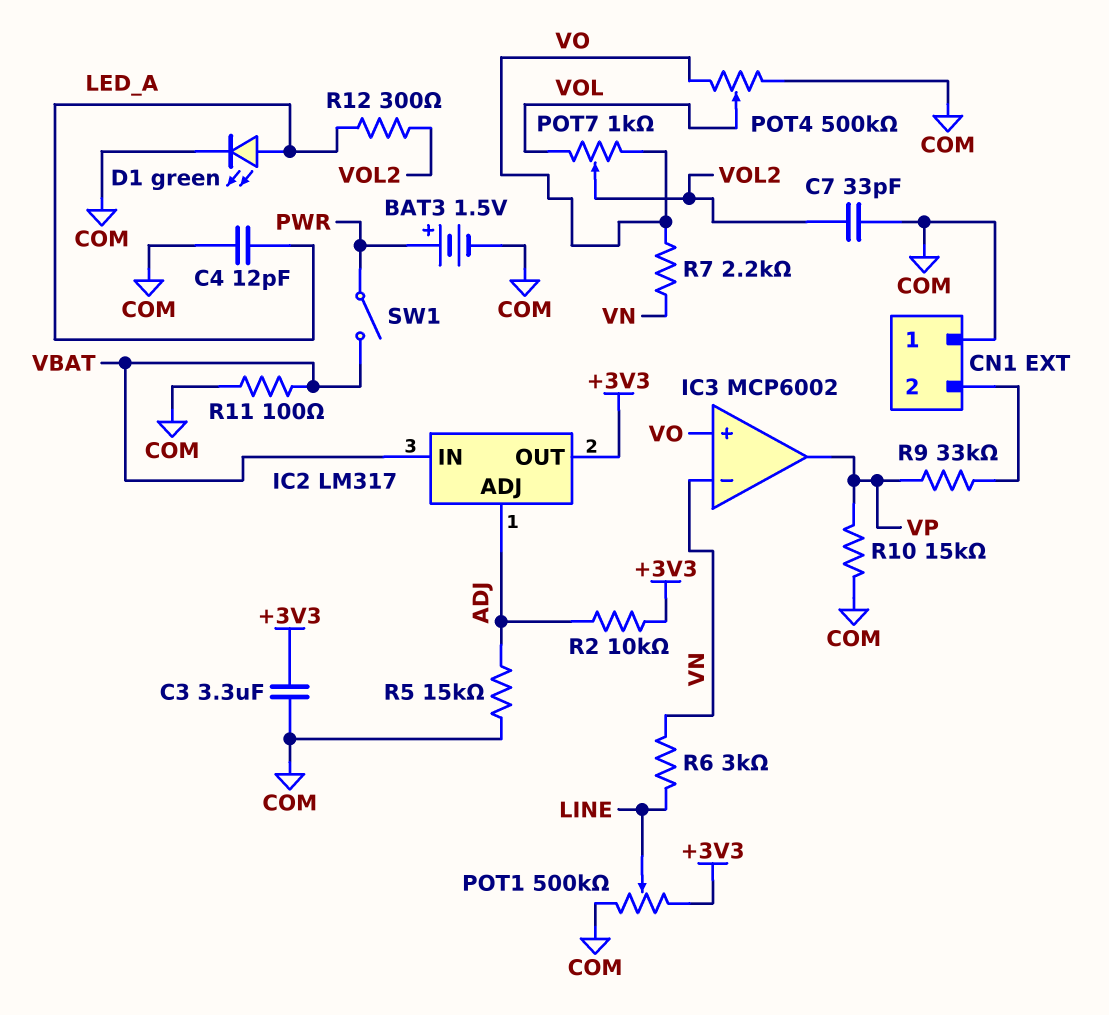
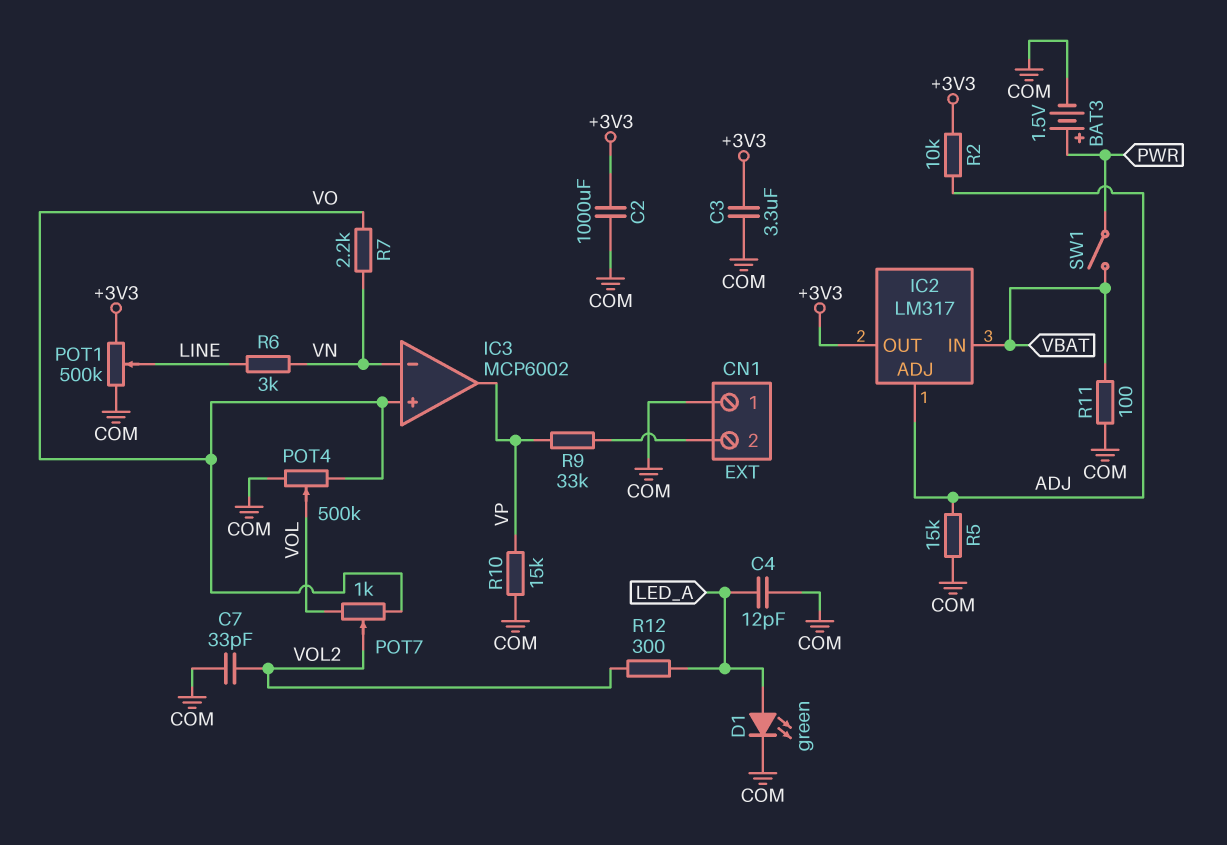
C2: none -> 1000uF (+3V3, COM)

